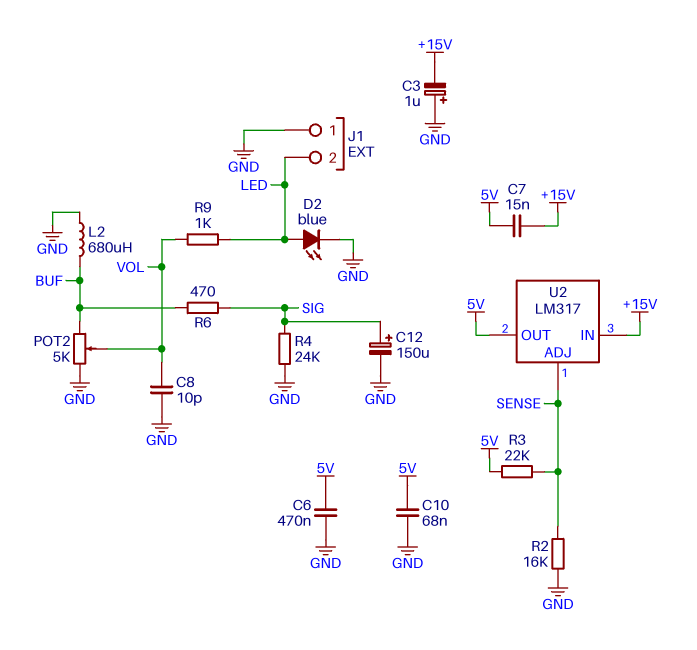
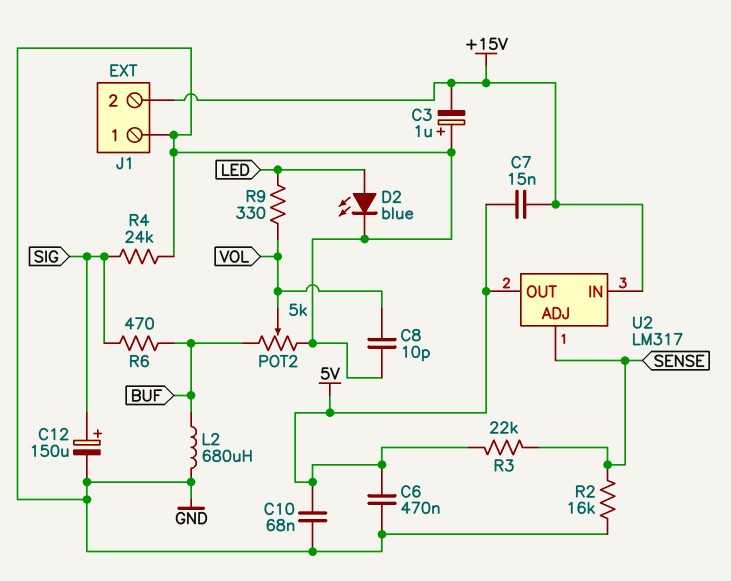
J1 pin 2: LED -> +15V
R9: 1k (LED, VOL) -> 330 (LED, VOL)

